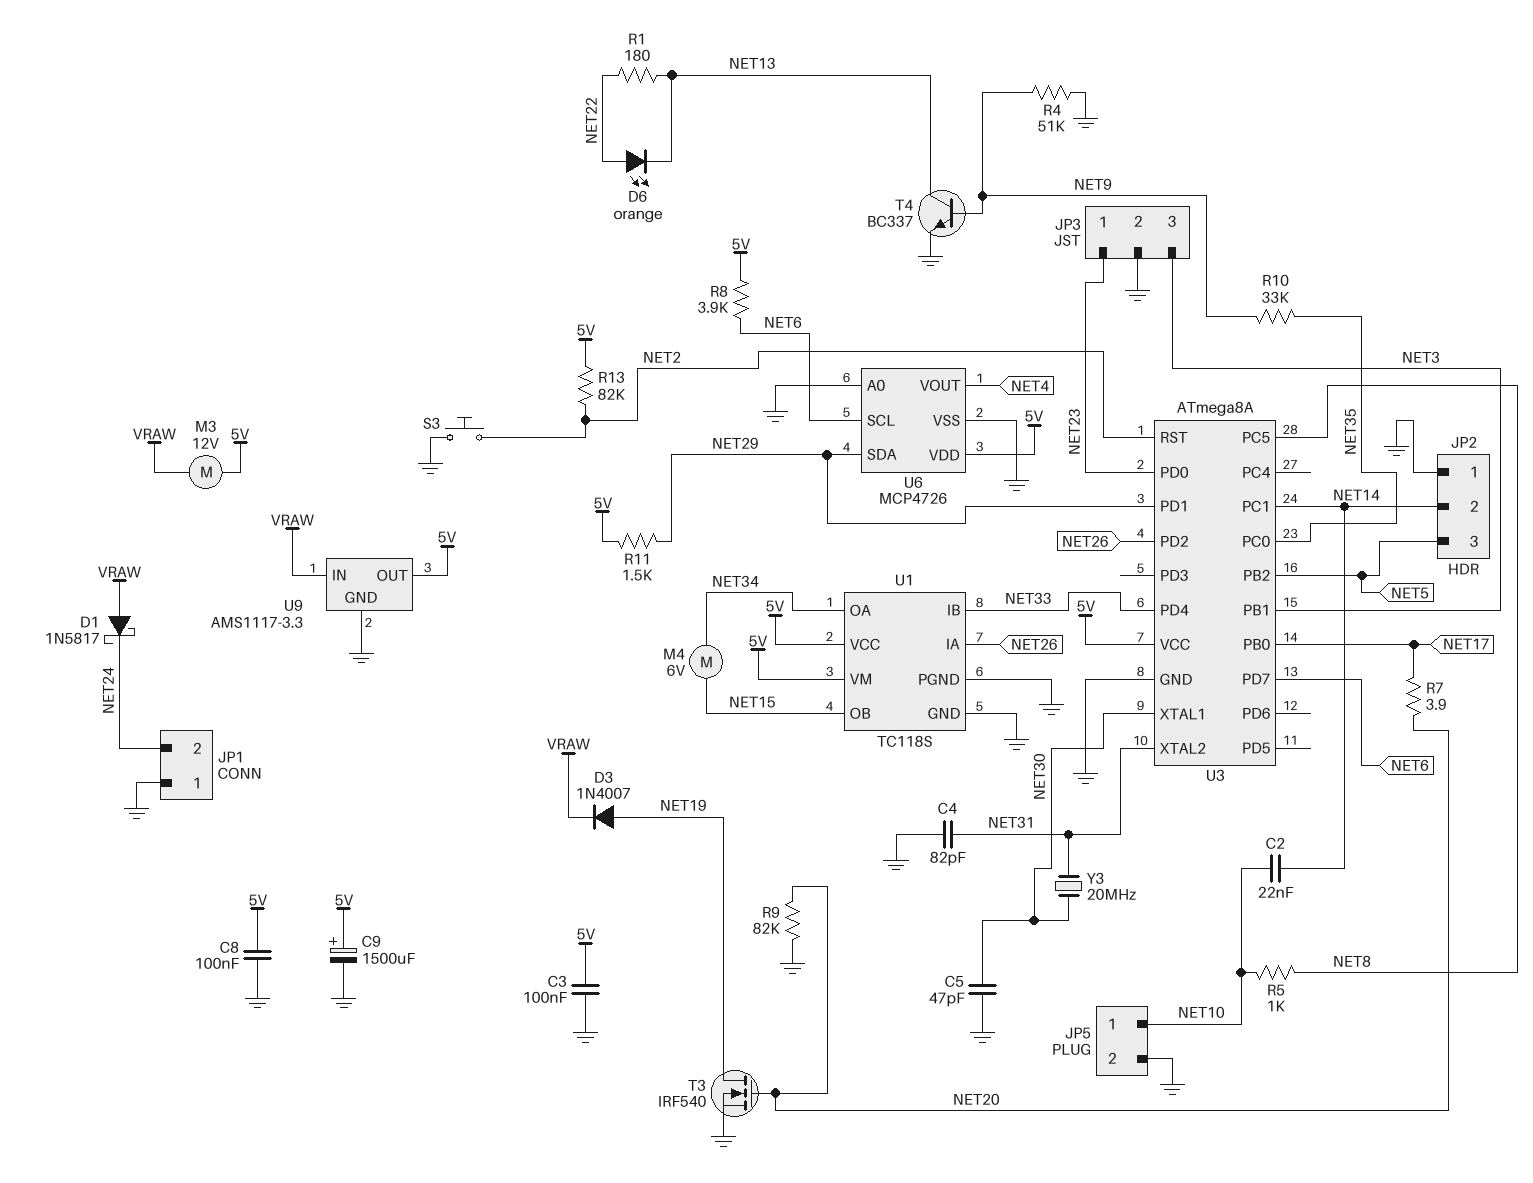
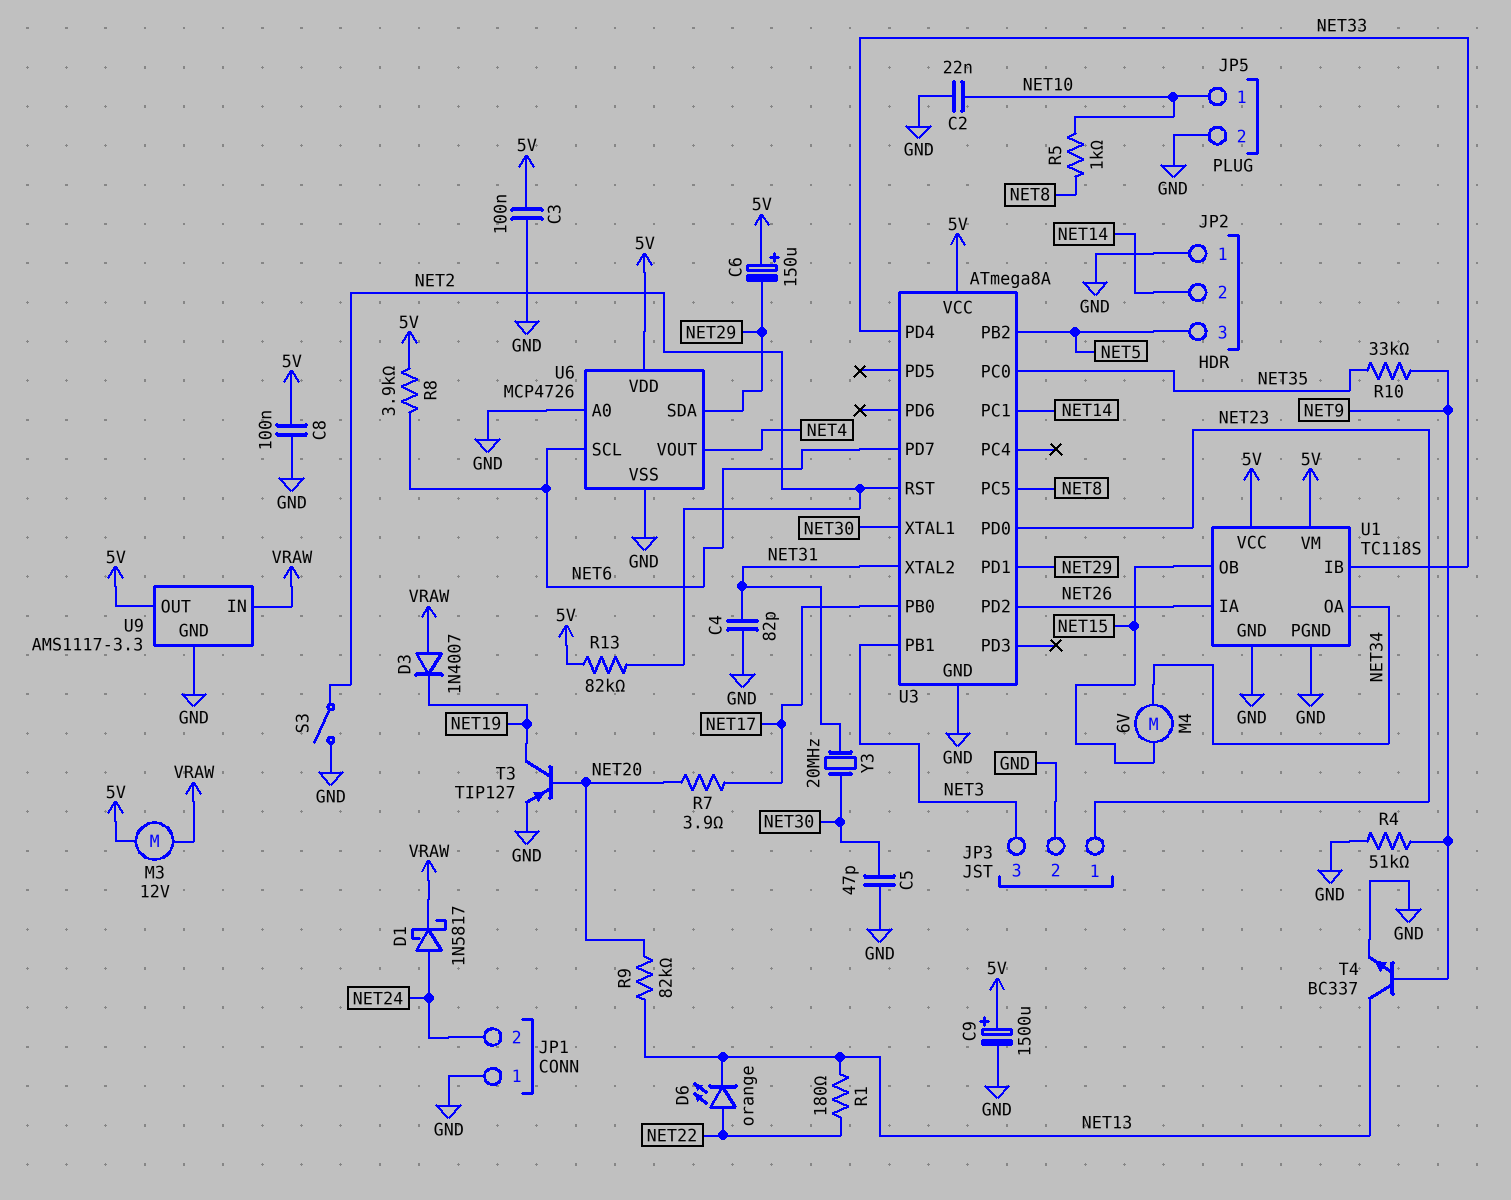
C2: 22nF (NET10, NET14) -> 22nF (GND, NET10)
C6: none -> 150uF (plus 5V, minus NET29)
D1: schottky 1N5817 (A VRAW, K NET24) -> schottky 1N5817 (A NET24, K VRAW)
D3: diode 1N4007 (A NET19, K VRAW) -> diode 1N4007 (A VRAW, K NET19)
R9: 82k (GND, NET20) -> 82k (NET13, NET20)
R11: 1.5k (5V, NET29) -> none
S3: button (GND, NET2) -> switch (GND, NET2)
T3: NMOS IRF540 (G NET20, D NET19, S GND) -> PNP TIP127 (B NET20, C NET19, E GND)

